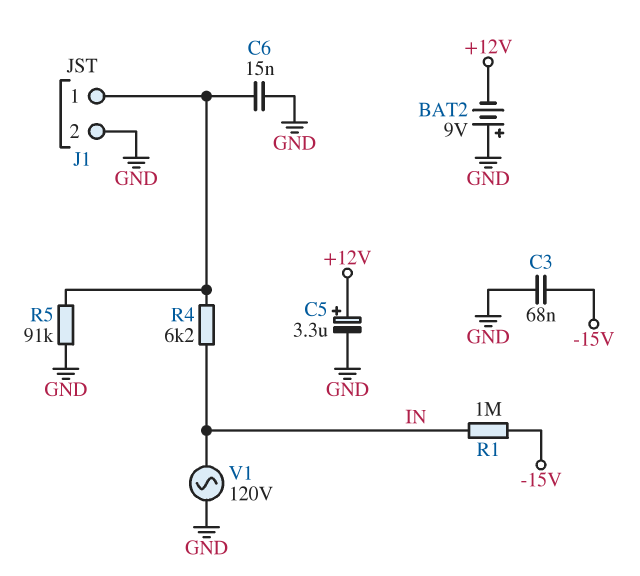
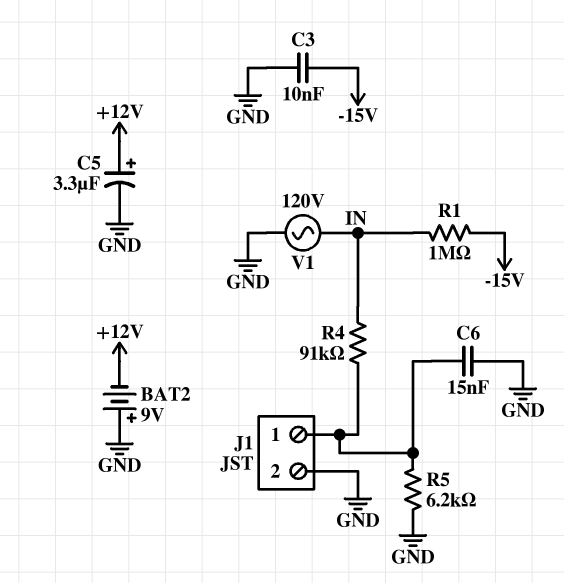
C3: 68nF (-15V, GND) -> 10nF (-15V, GND)
R4: 6.2k (IN, J1/1) -> 91k (IN, J1/1)
R5: 91k (GND, J1/1) -> 6.2k (GND, J1/1)

